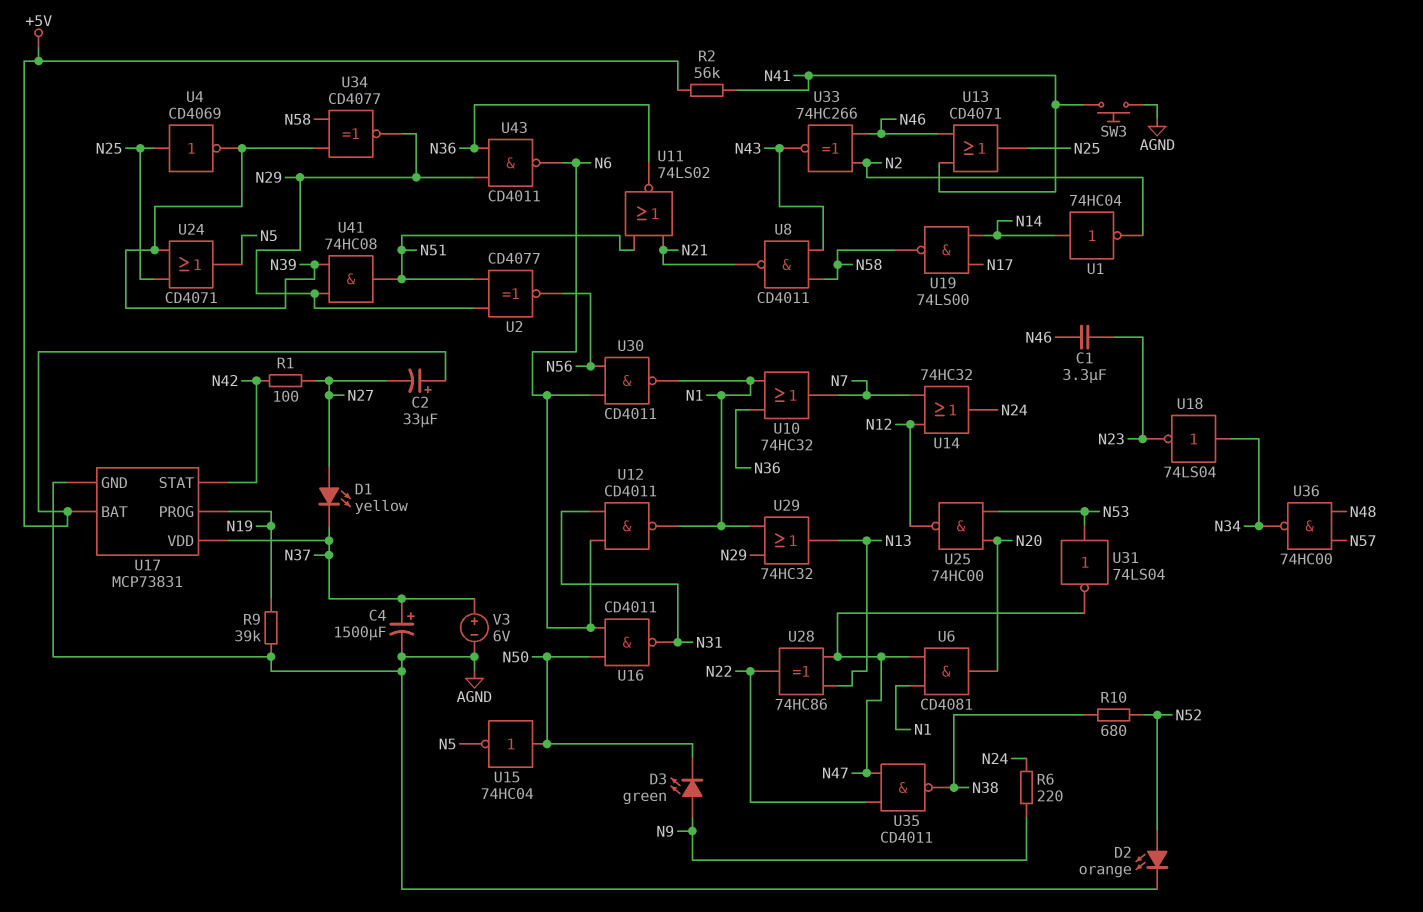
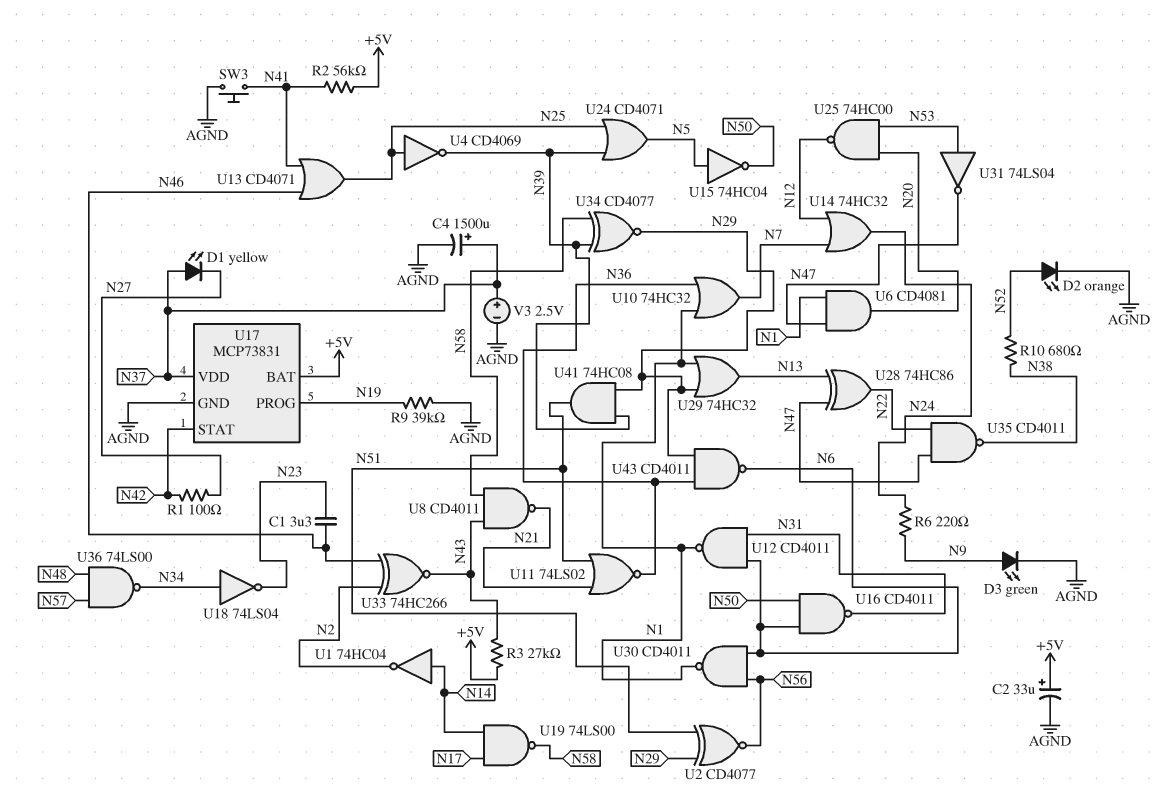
C2: 33uF (plus +5V, minus N27) -> 33uF (plus +5V, minus AGND)
D1: LED yellow (A N27, K N37) -> LED yellow (A N37, K N27)
D3: LED green (A N9, K N50) -> LED green (A N9, K AGND)
R3: none -> 27k (+5V, N43)
U15: NOT 74HC04 (in N50, out N5) -> NOT 74HC04 (in N5, out N50)
U36: NAND 74HC00 (in N48, in N57, out N34) -> NAND 74LS00 (in N48, in N57, out N34)
V3: 6V (plus N37, minus AGND) -> 2.5V (plus N37, minus AGND)

